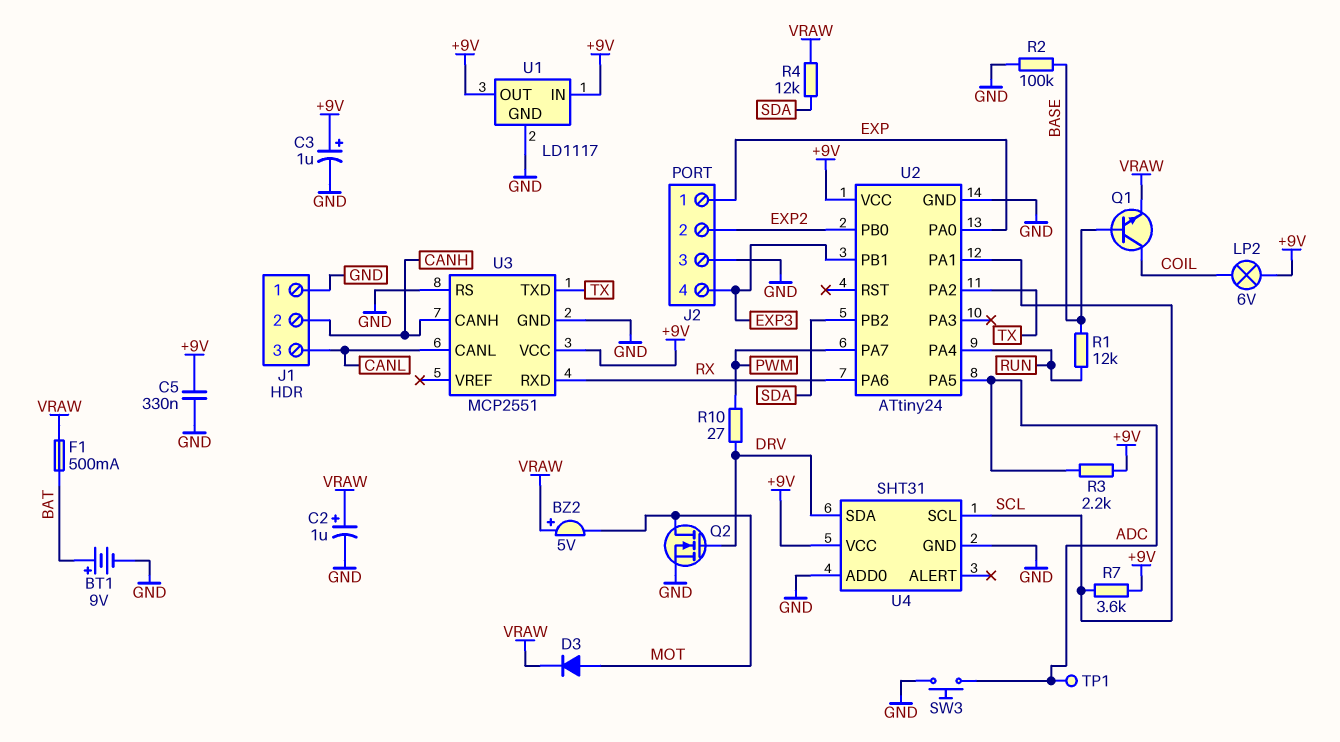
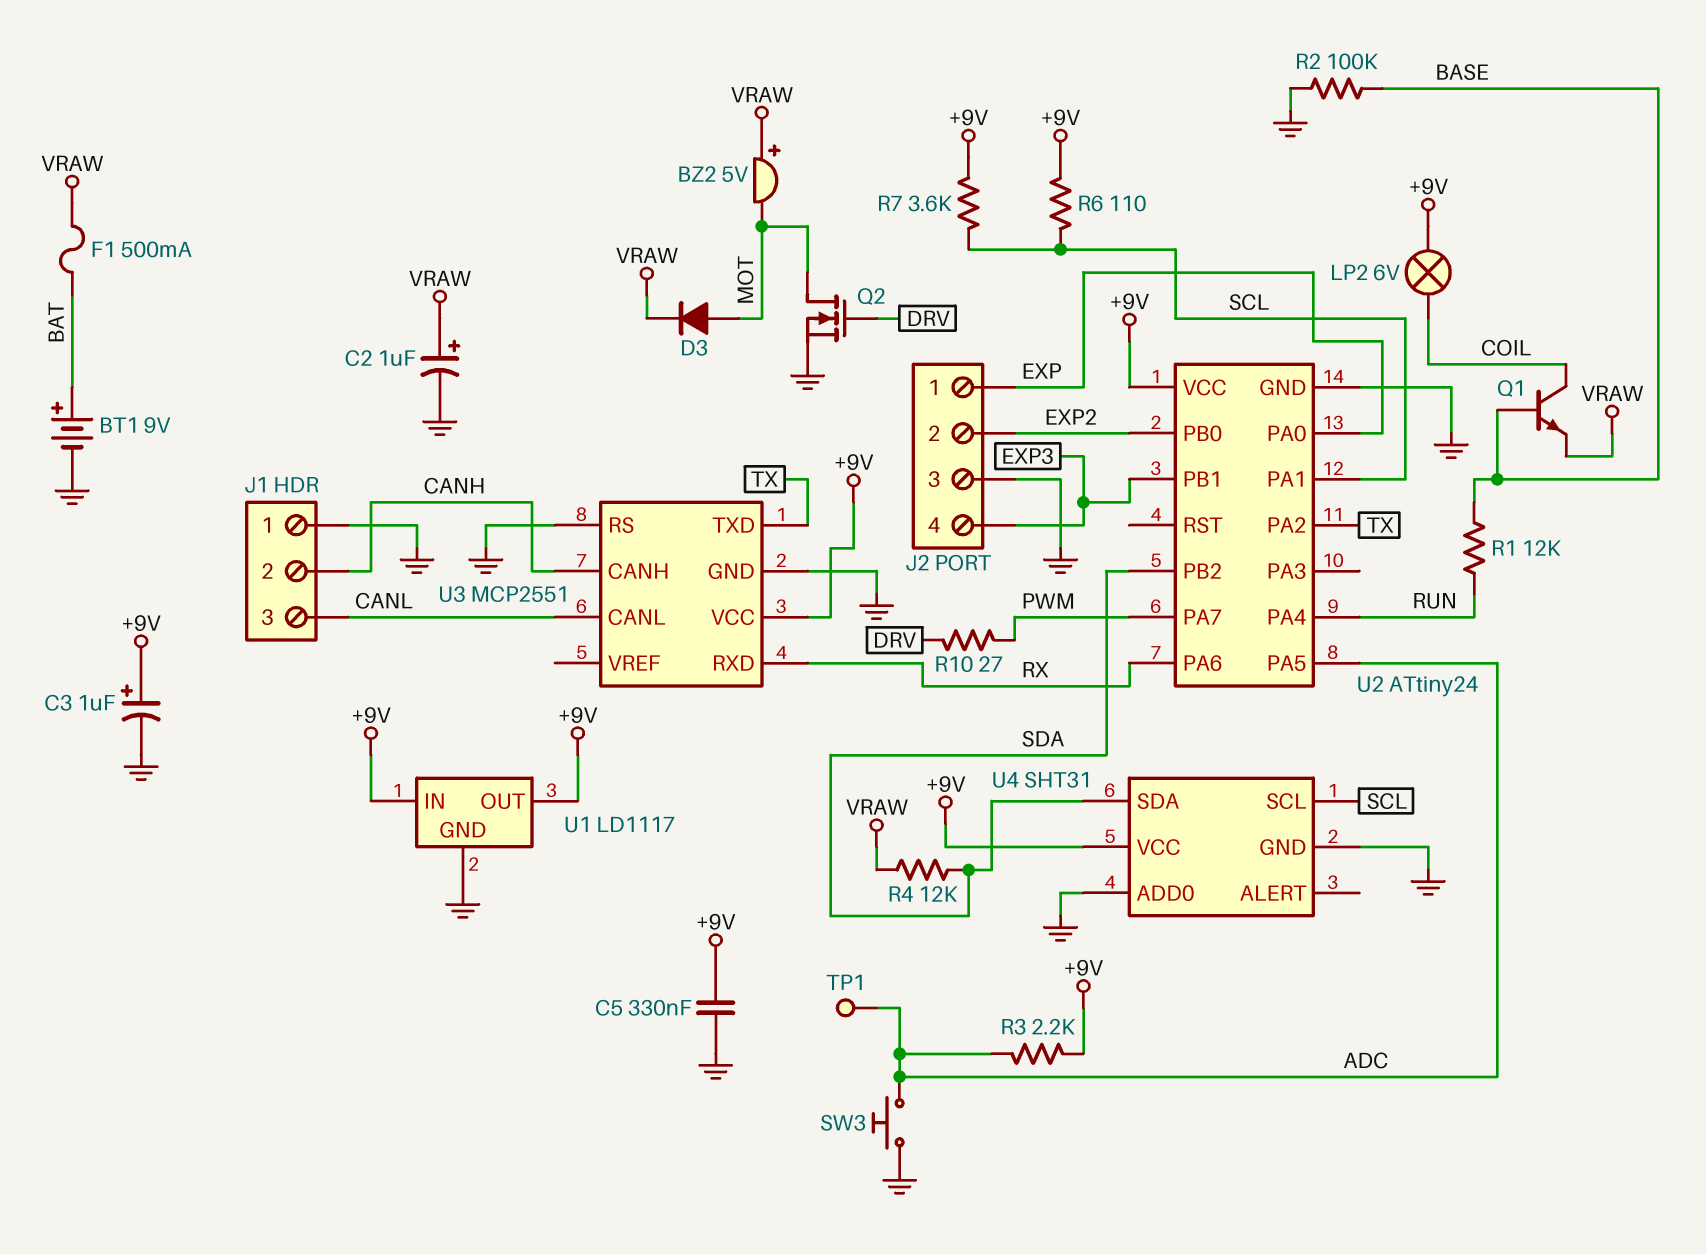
R6: none -> 110 (+9V, SCL)
U4 pin SDA: DRV -> SDA

